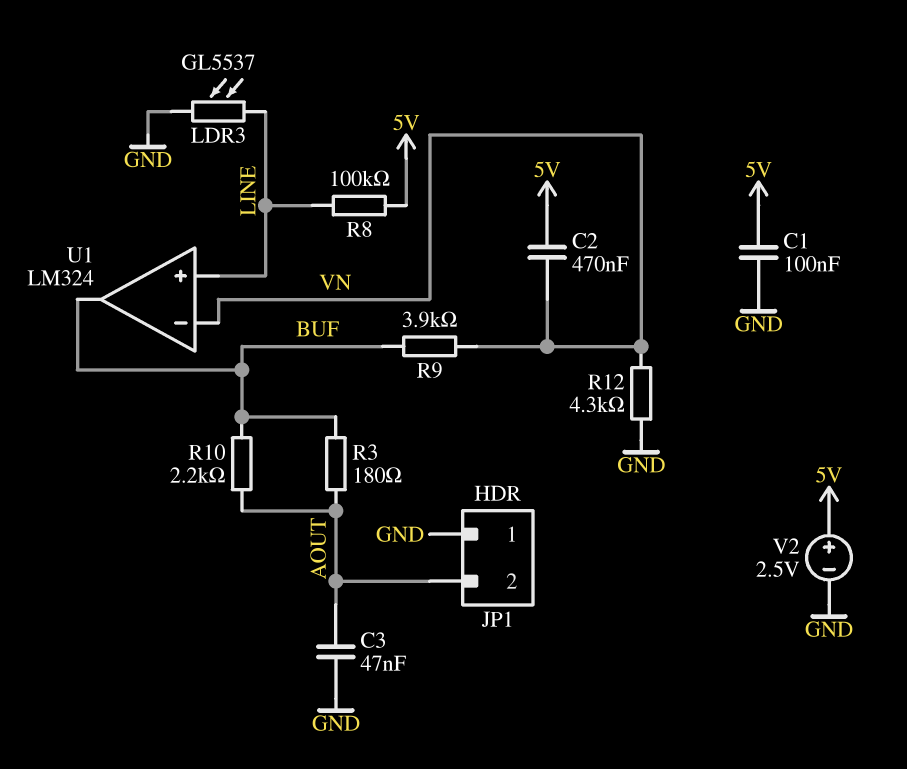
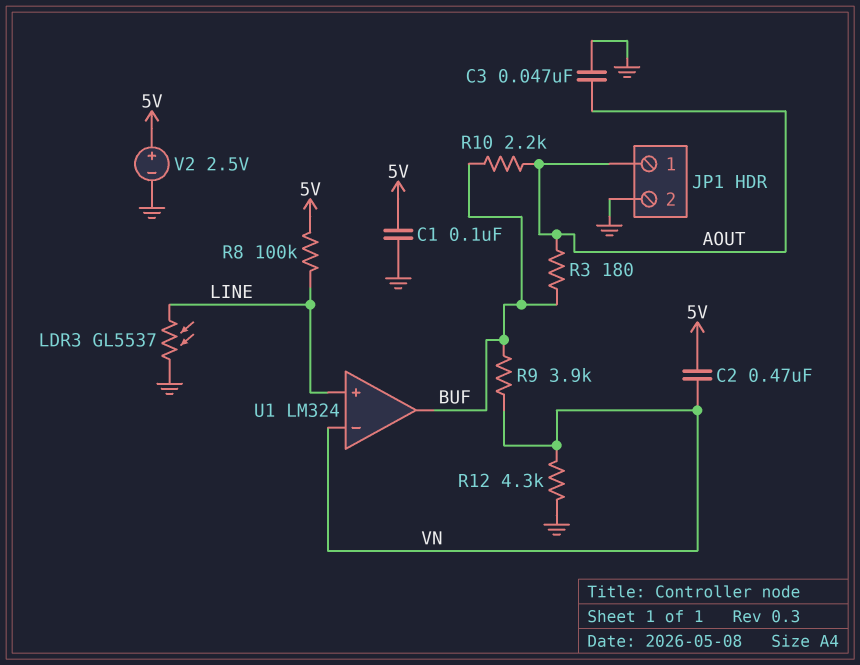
JP1 pin 1: GND -> AOUT
JP1 pin 2: AOUT -> GND

